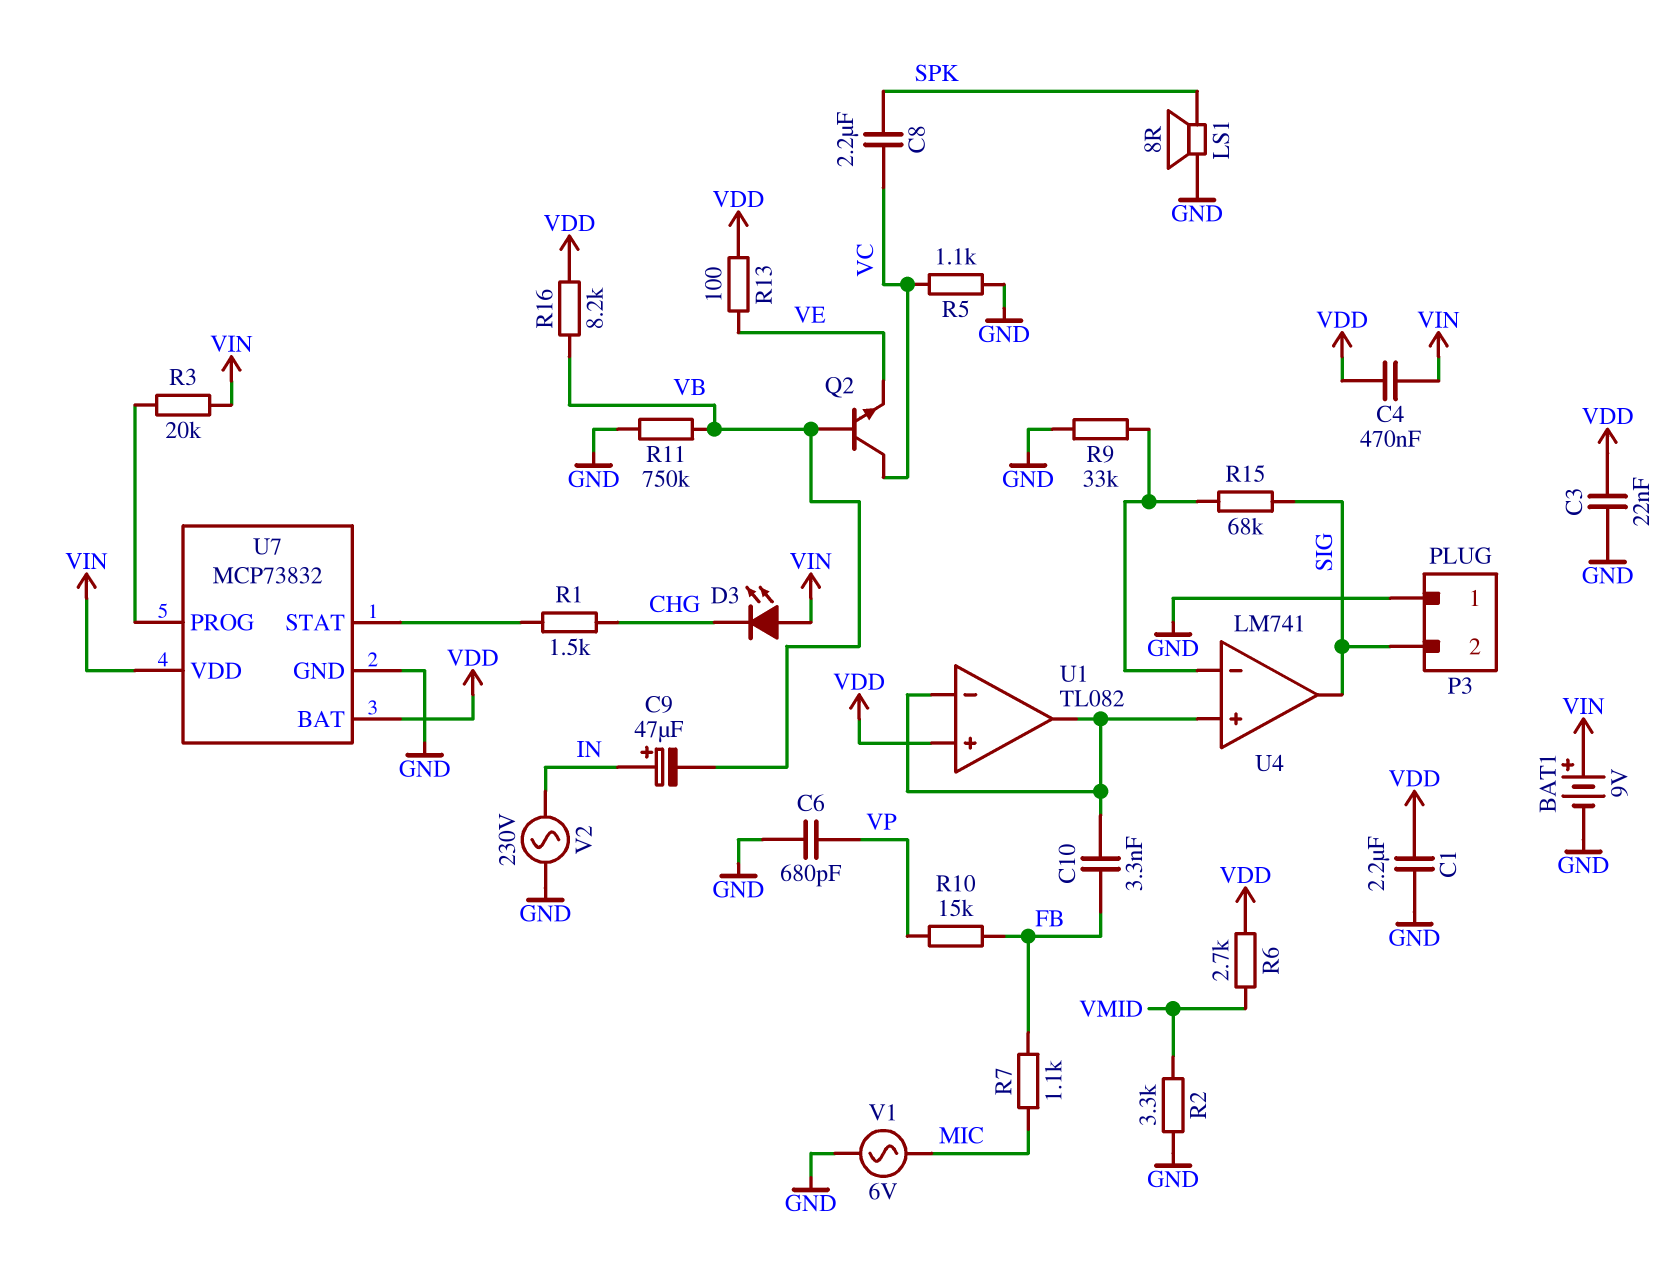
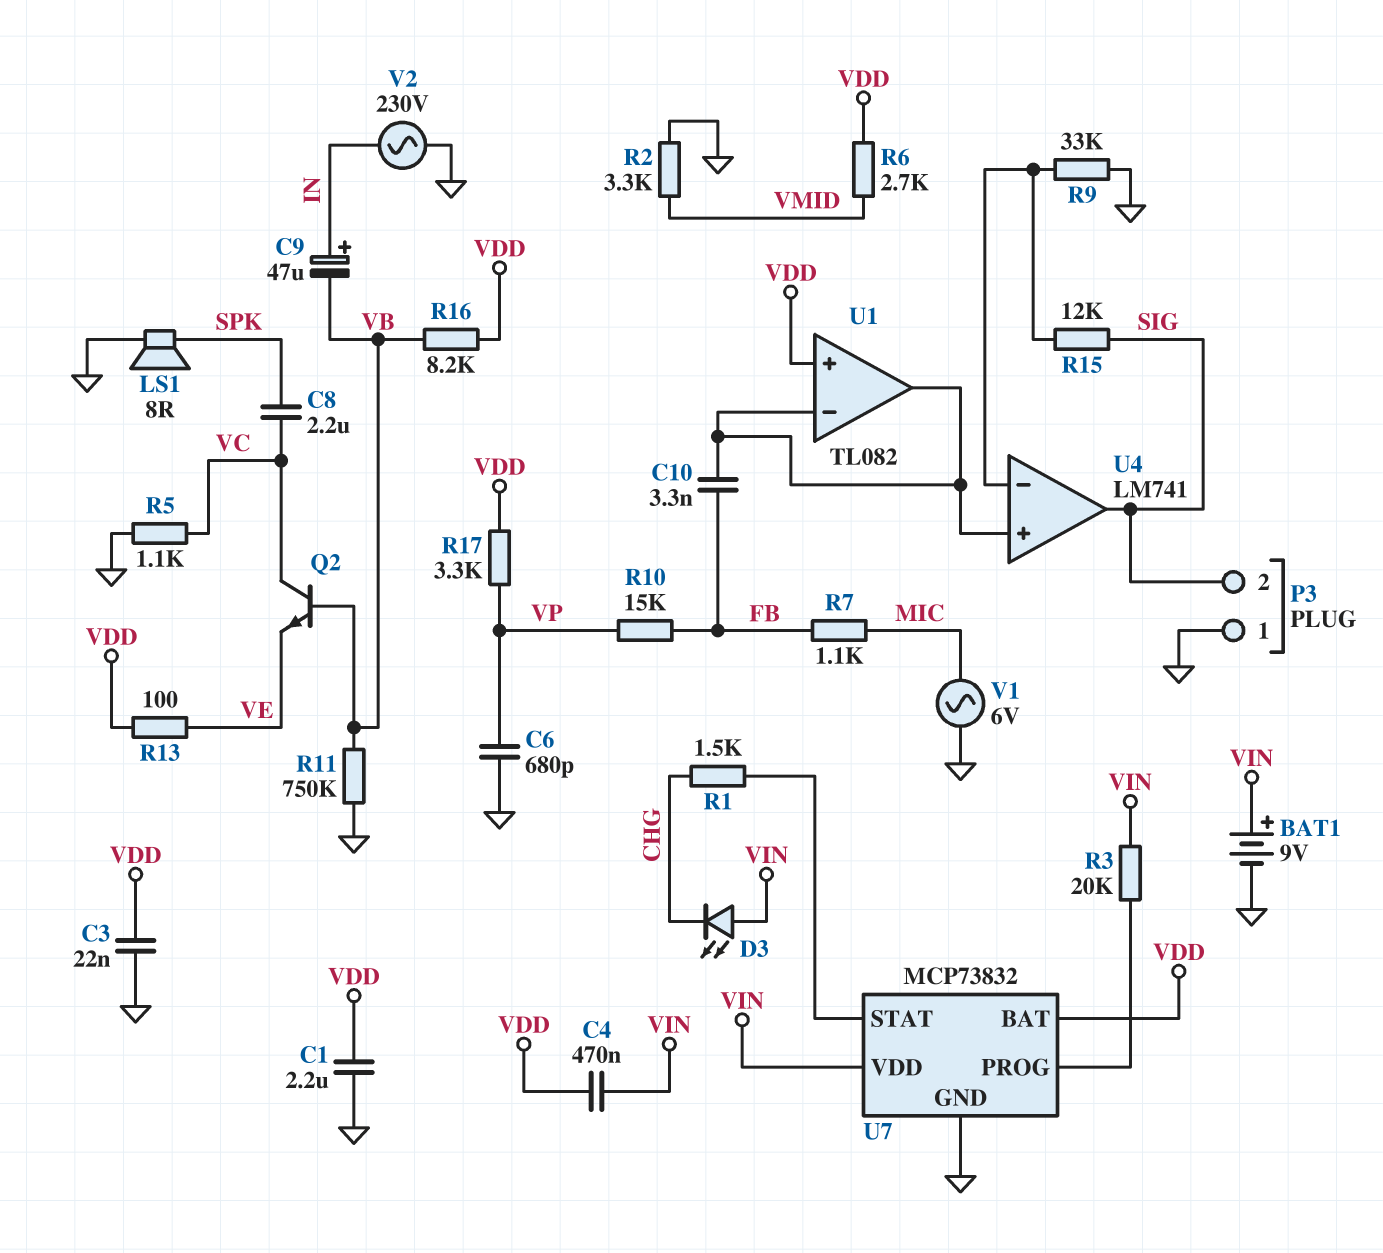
R15: 68k (SIG, U4/in-) -> 12k (SIG, U4/in-)
R17: none -> 3.3k (VDD, VP)

